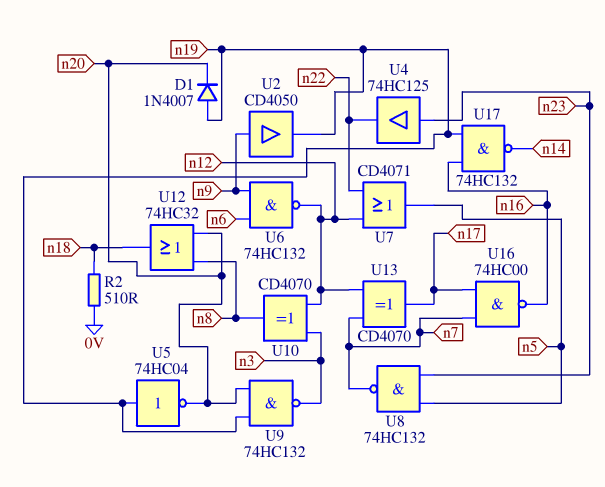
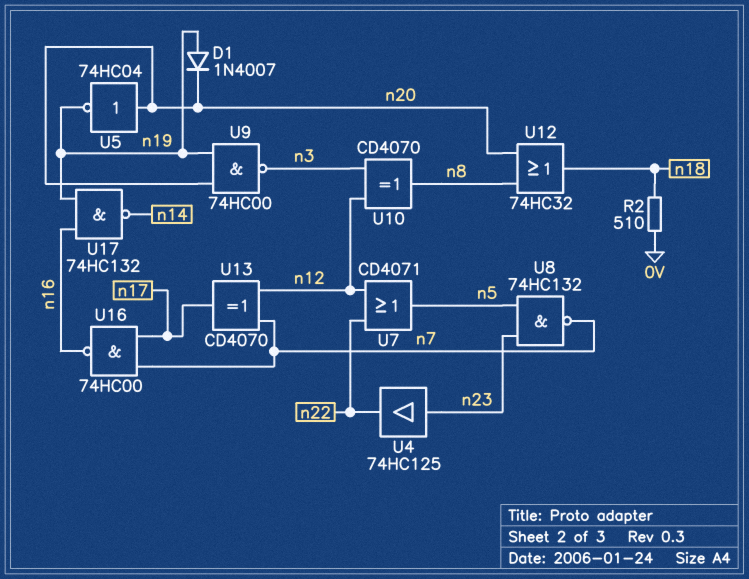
U2: buffer CD4050 (in n9, out n19) -> none
U5: NOT 74HC04 (in n19, out n20) -> NOT 74HC04 (in n20, out n19)
U6: NAND 74HC132 (in n6, in n9, out n12) -> none
U9: NAND 74HC132 (in n19, in n20, out n3) -> NAND 74HC00 (in n19, in n20, out n3)

